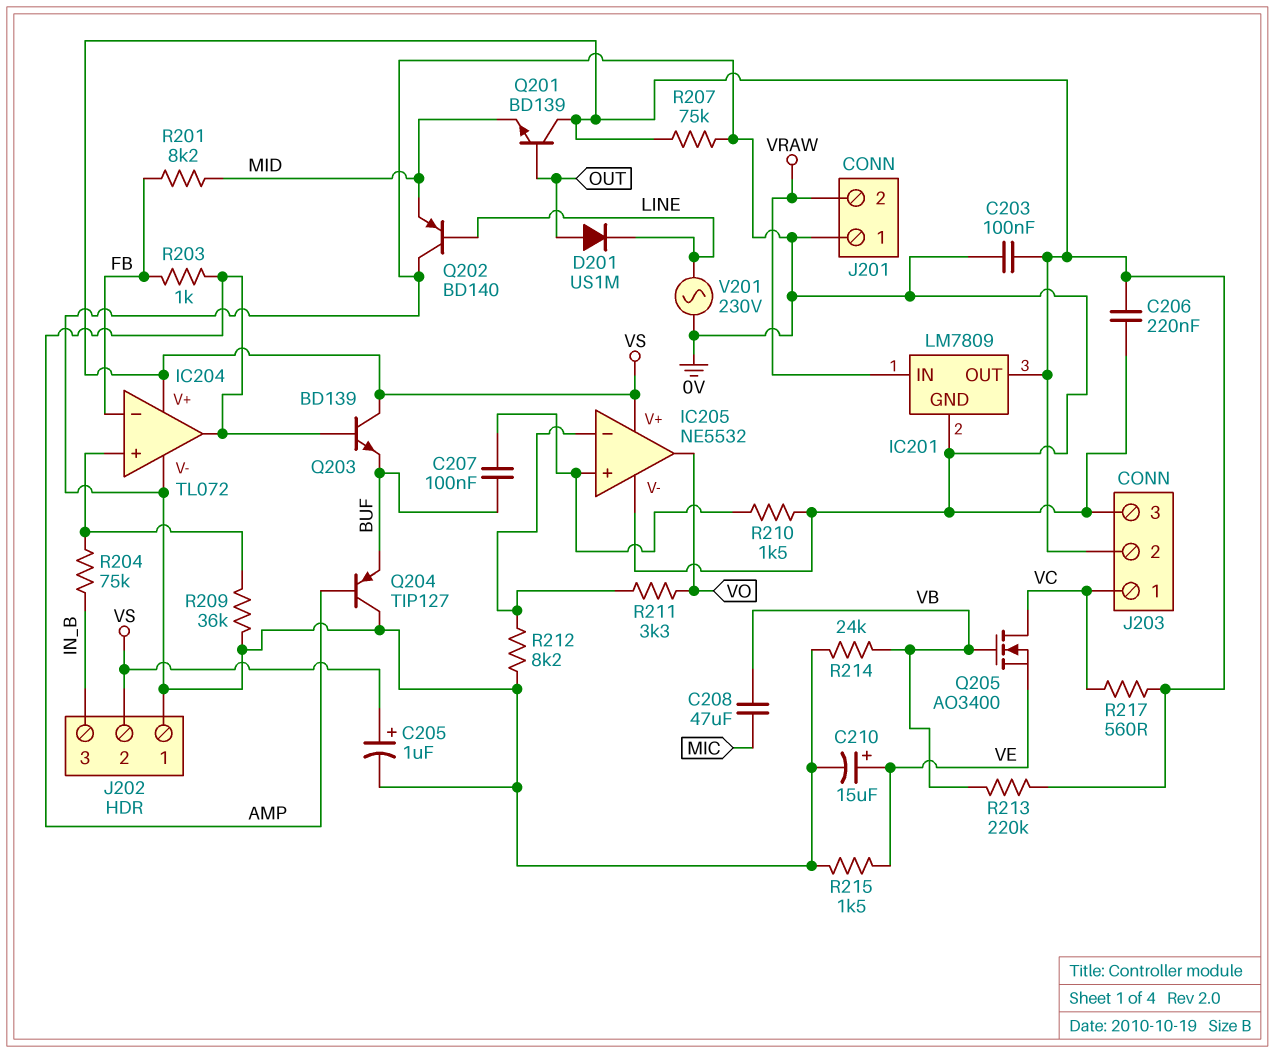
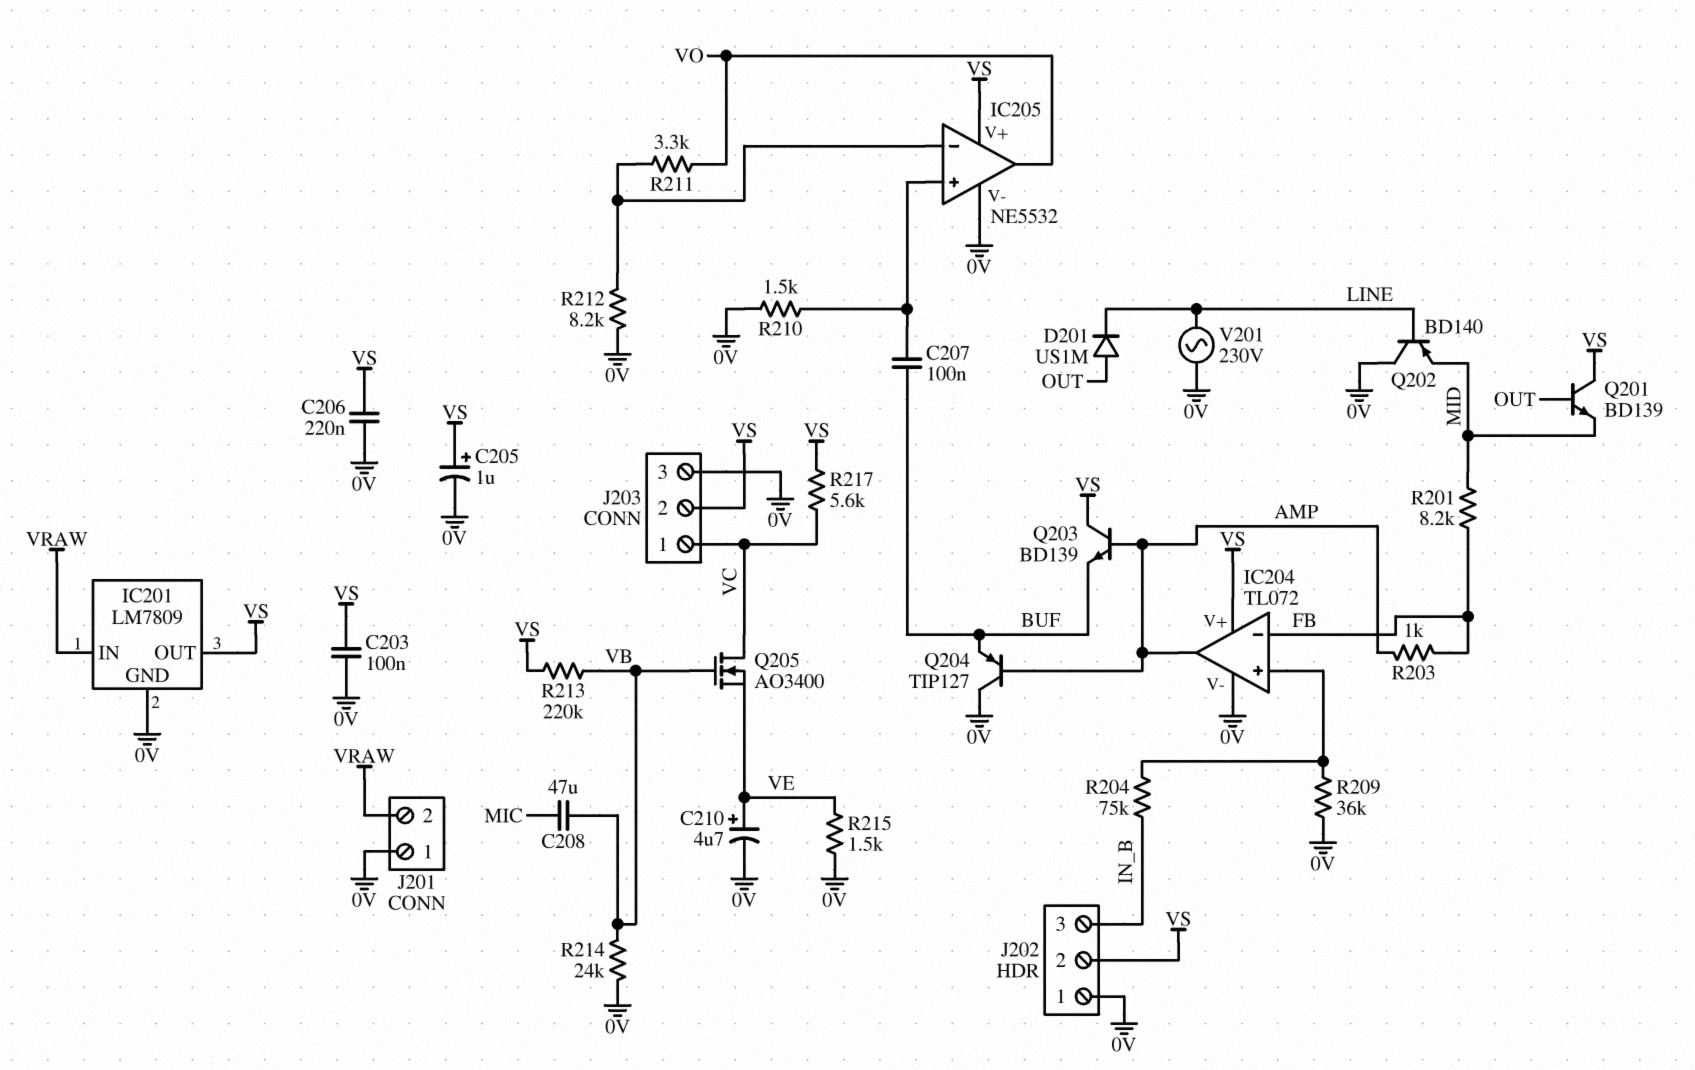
C210: 15uF (plus VE, minus 0V) -> 4.7uF (plus VE, minus 0V)
R207: 75k (0V, VS) -> none
R217: 560 (VC, VS) -> 5.6k (VC, VS)

